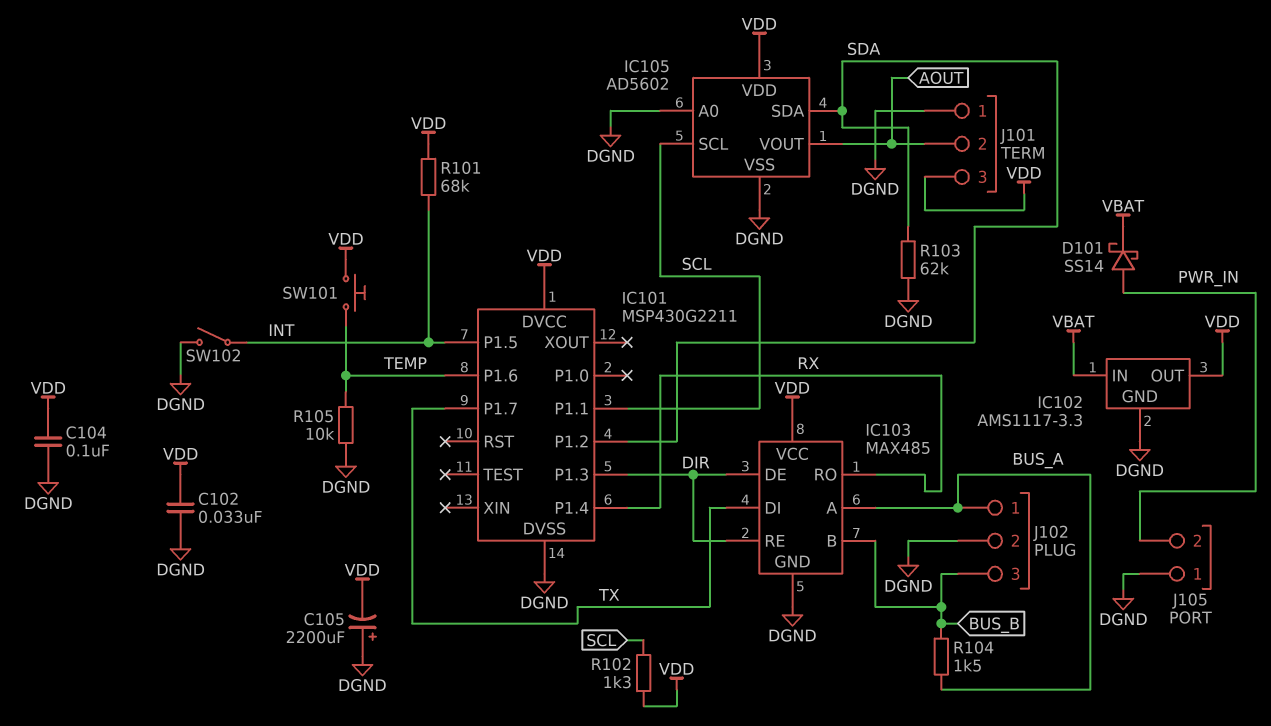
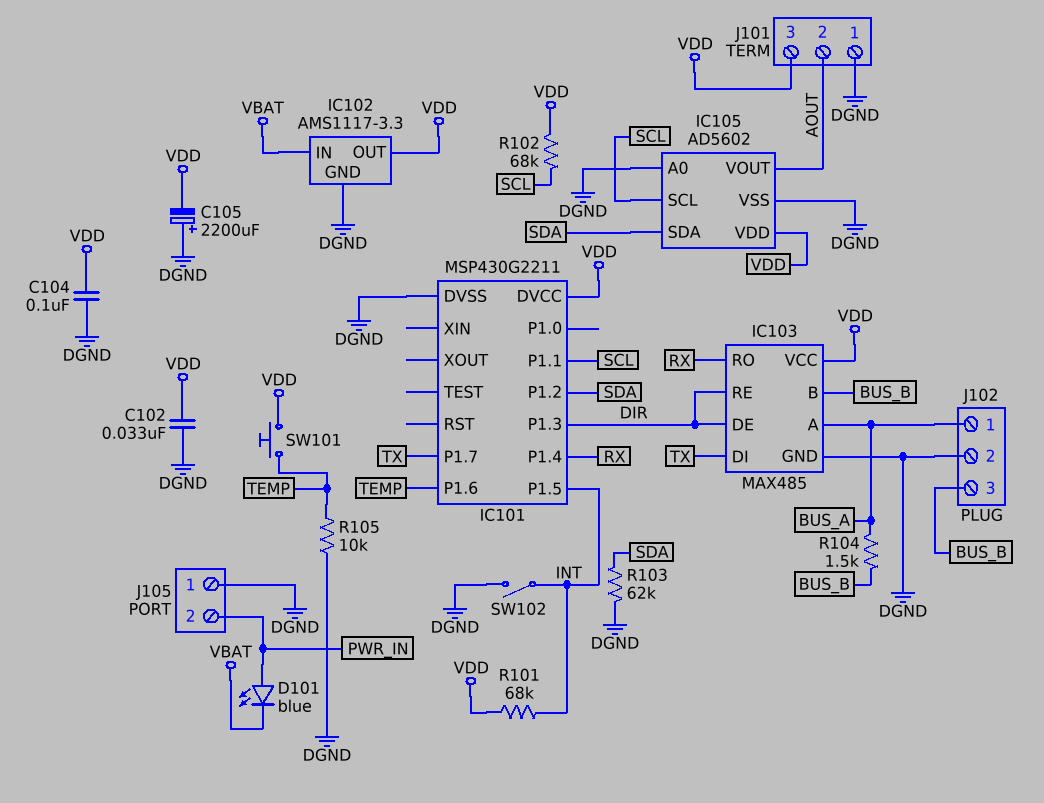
D101: schottky SS14 (A PWR_IN, K VBAT) -> LED blue (A PWR_IN, K VBAT)
R102: 1.3k (SCL, VDD) -> 68k (SCL, VDD)

